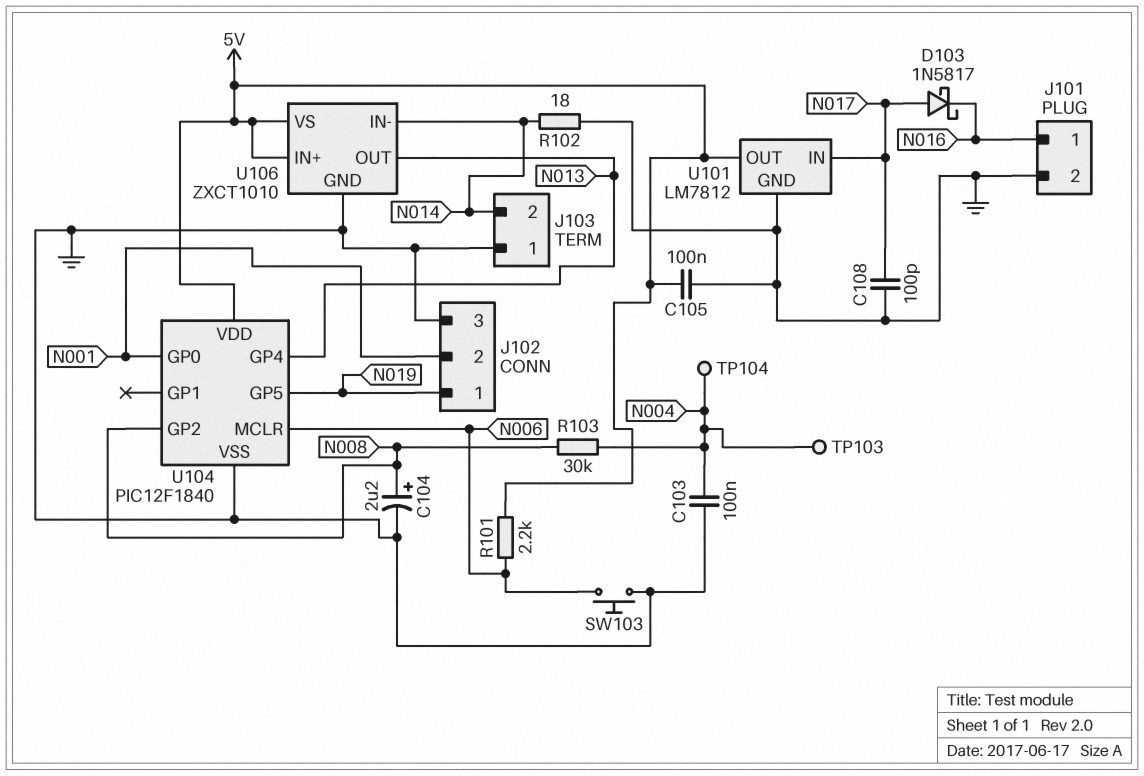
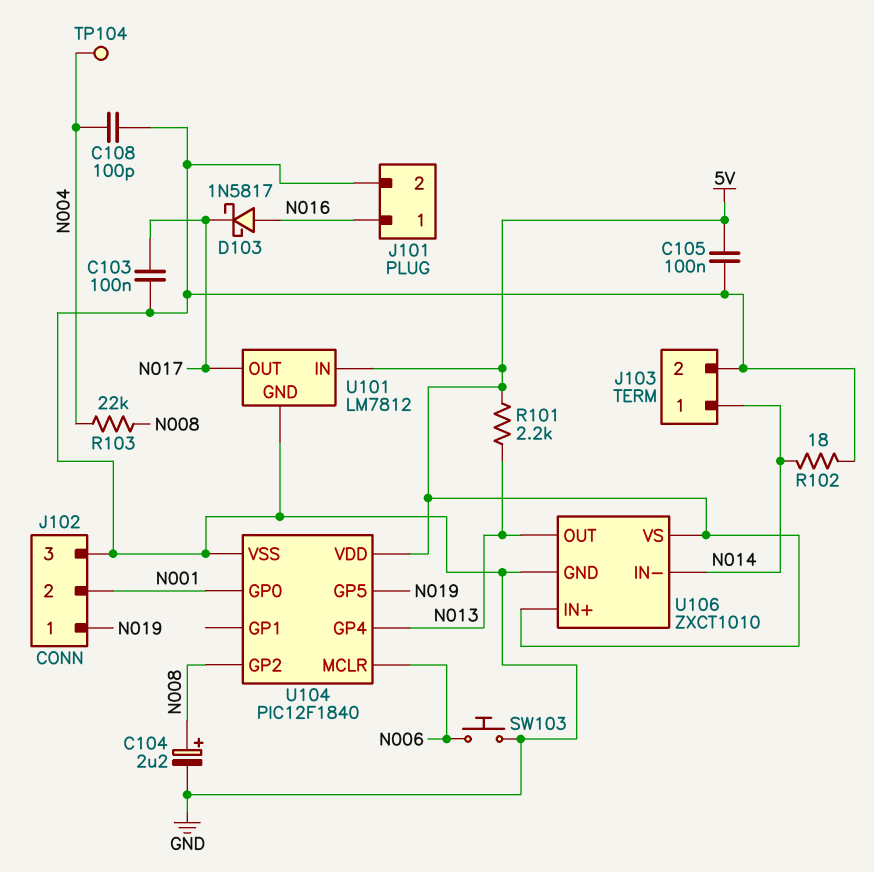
C103: 100nF (GND, N004) -> 100nF (GND, N017)
C108: 100pF (GND, N017) -> 100pF (GND, N004)
D103: schottky 1N5817 (A N017, K N016) -> schottky 1N5817 (A N016, K N017)
J103 pin 1: GND -> N014
J103 pin 2: N014 -> GND
R101: 2.2k (5V, N006) -> 2.2k (5V, N013)
R103: 30k (N004, N008) -> 22k (N004, N008)
TP103: test point (N004) -> none
U101 pin IN: N017 -> 5V
U101 pin OUT: 5V -> N017

